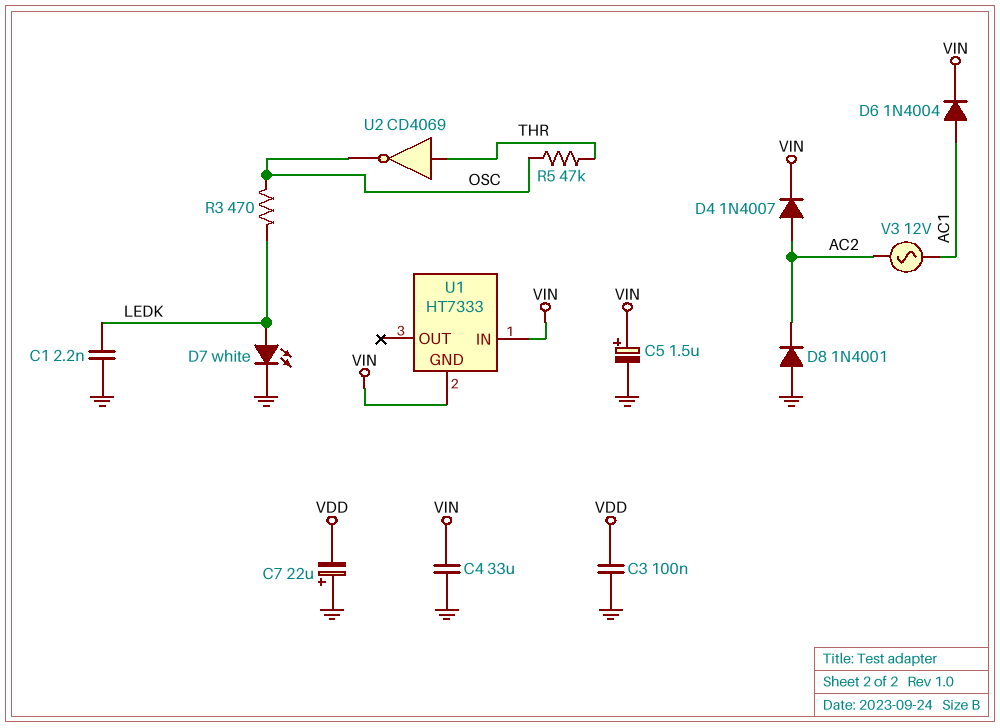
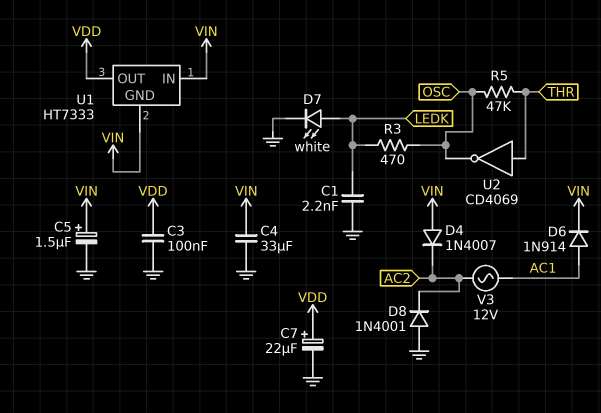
C7: 22uF (plus GND, minus VDD) -> 22uF (plus VDD, minus GND)
D4: diode 1N4007 (A AC2, K VIN) -> diode 1N4007 (A VIN, K AC2)
D6: diode 1N4004 (A AC1, K VIN) -> diode 1N914 (A AC1, K VIN)
U1 pin OUT: none -> VDD

